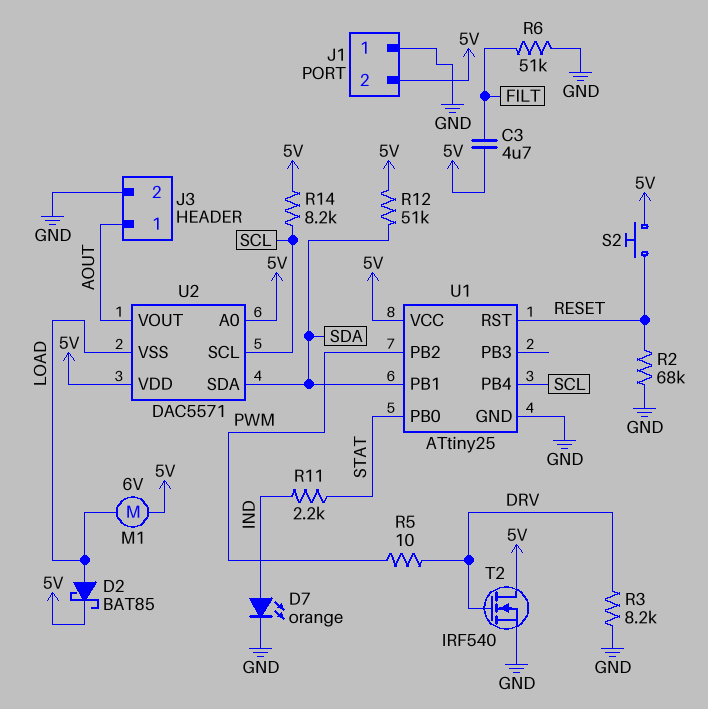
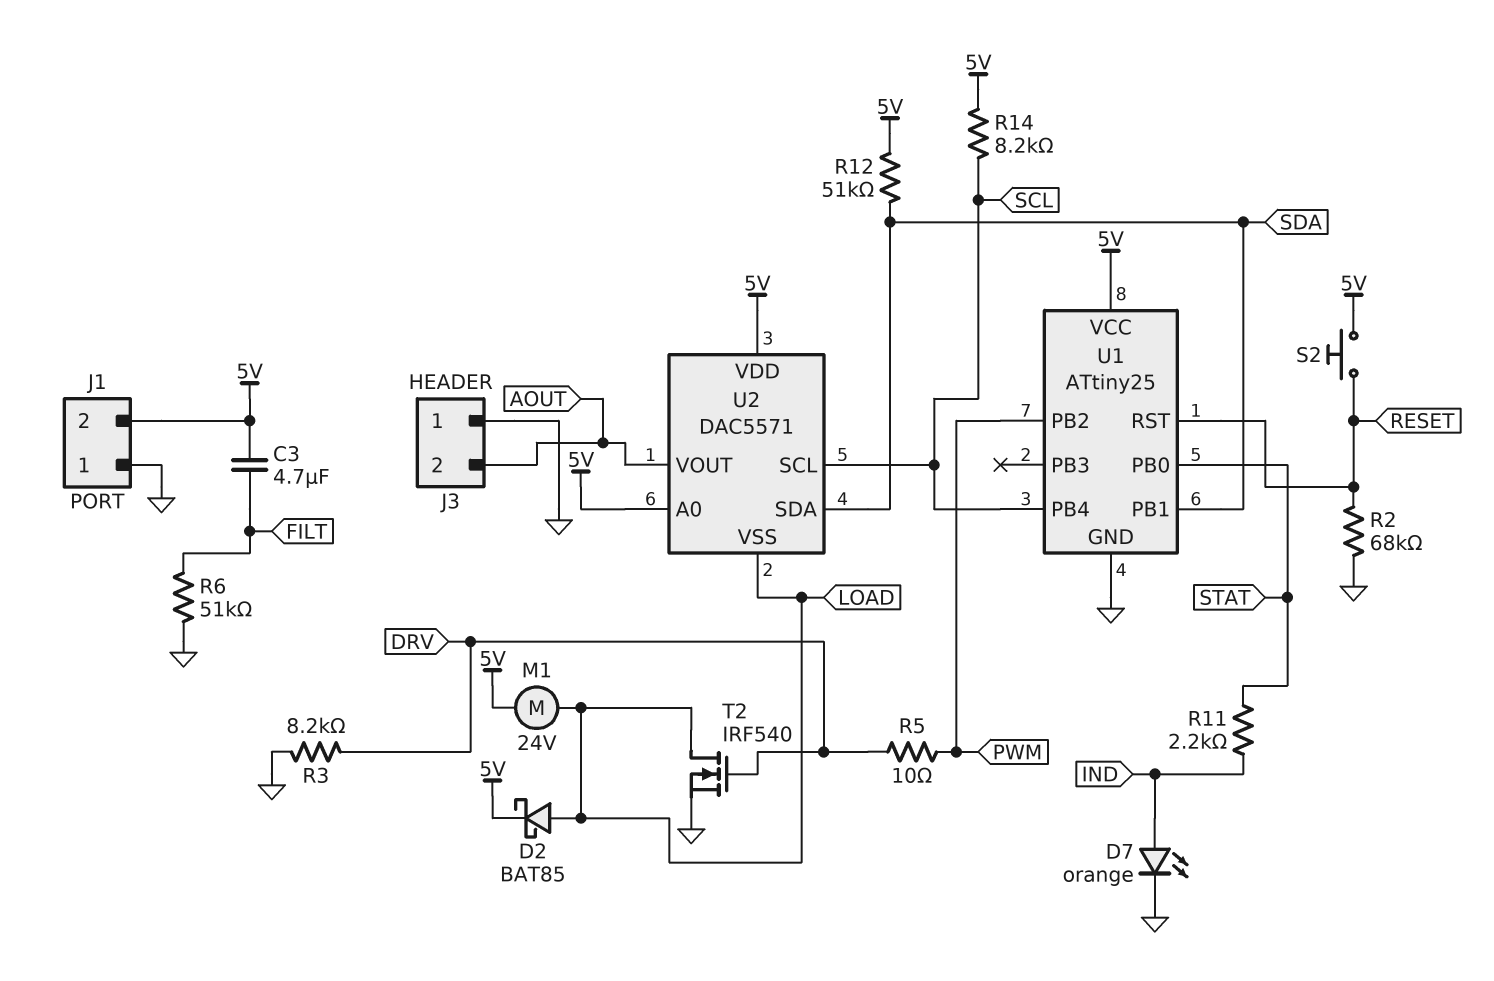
J3 pin 1: AOUT -> GND
J3 pin 2: GND -> AOUT
M1: motor 6V (5V, LOAD) -> motor 24V (5V, LOAD)
T2: NMOS IRF540 (G DRV, D 5V, S GND) -> NMOS IRF540 (G DRV, D LOAD, S GND)

